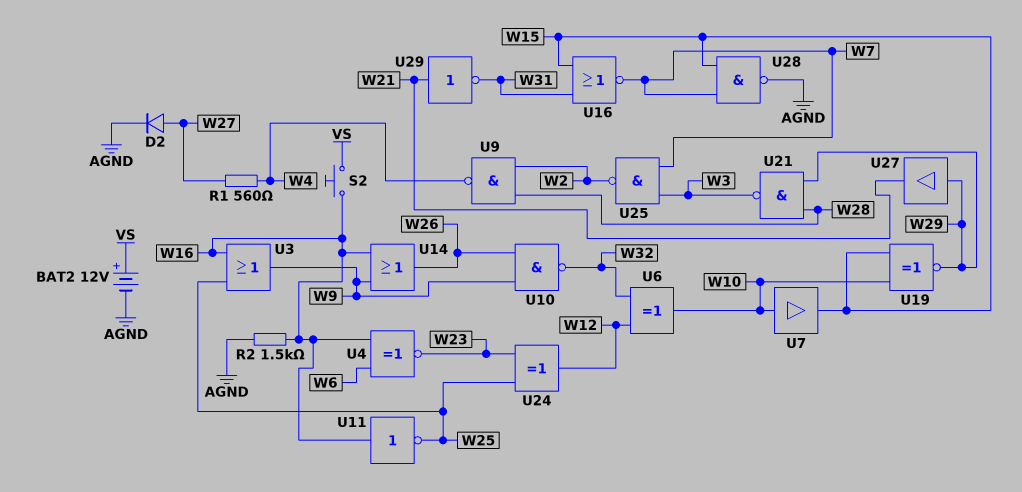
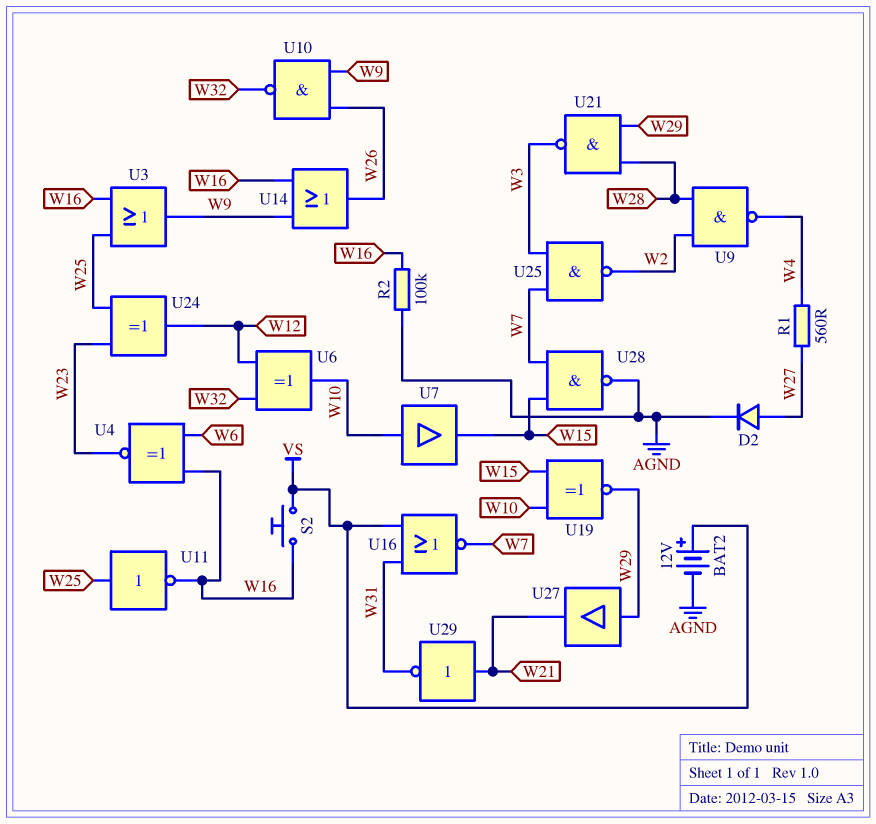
R2: 1.5k (AGND, W16) -> 100k (AGND, W16)
U11: NOT (in W16, out W25) -> NOT (in W25, out W16)
U16: NOR (in W15, in W31, out W7) -> NOR (in VS, in W31, out W7)

